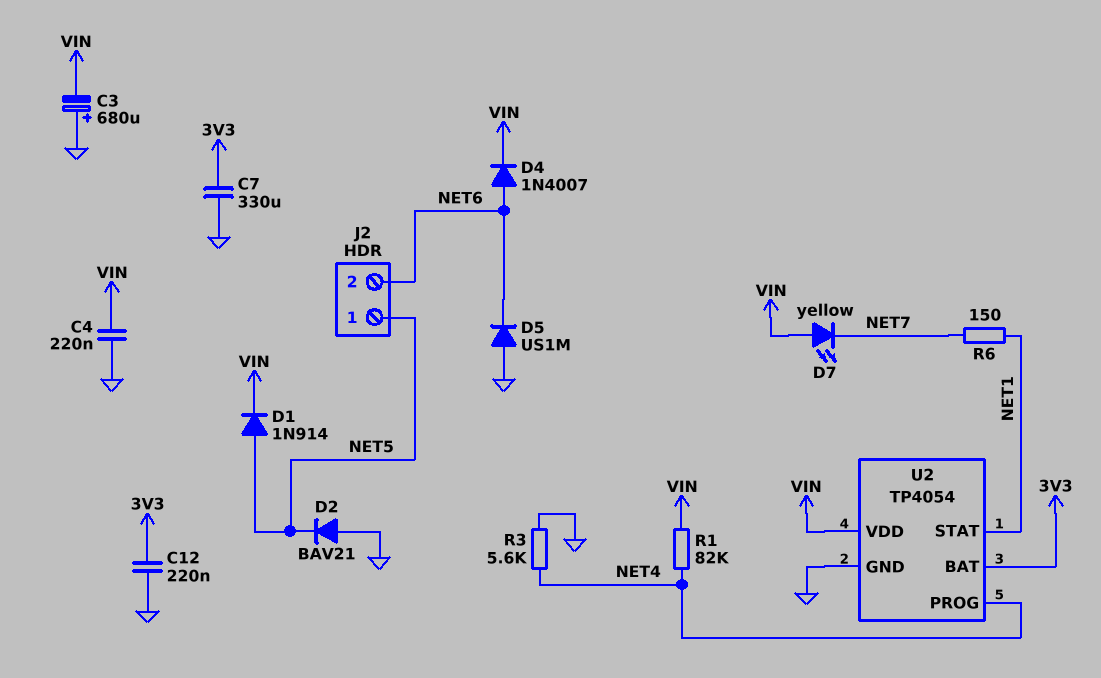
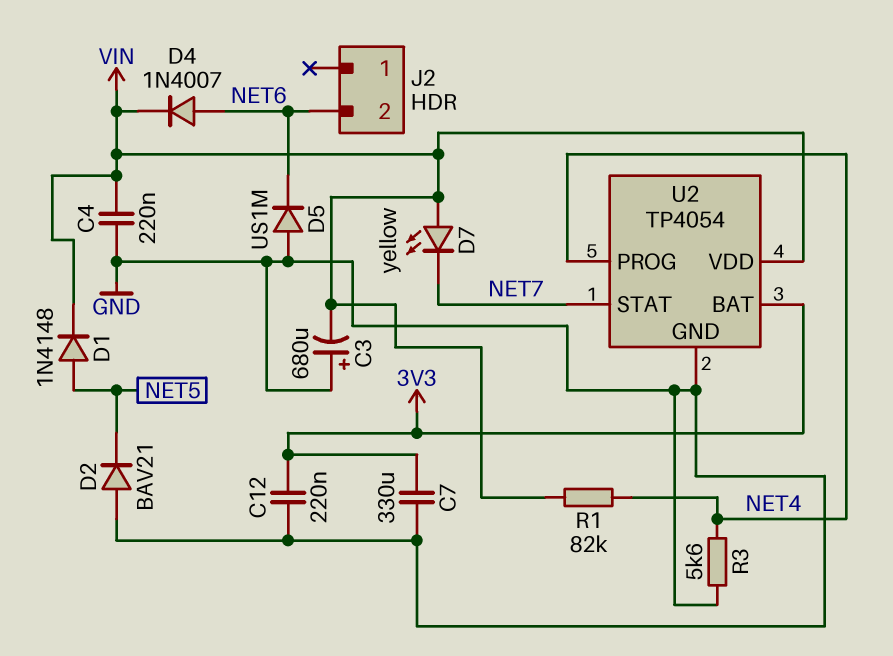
D1: diode 1N914 (A NET5, K VIN) -> diode 1N4148 (A NET5, K VIN)
J2 pin 1: NET5 -> none
R6: 150 (NET1, NET7) -> none
U2 pin STAT: NET1 -> NET7

